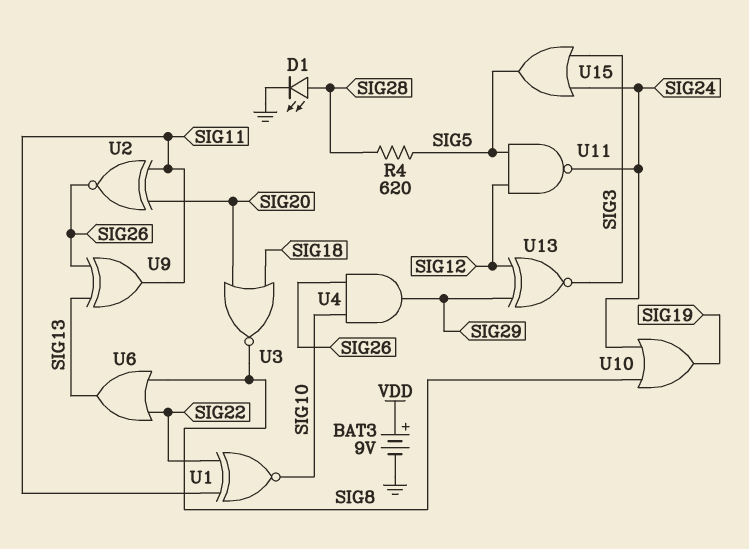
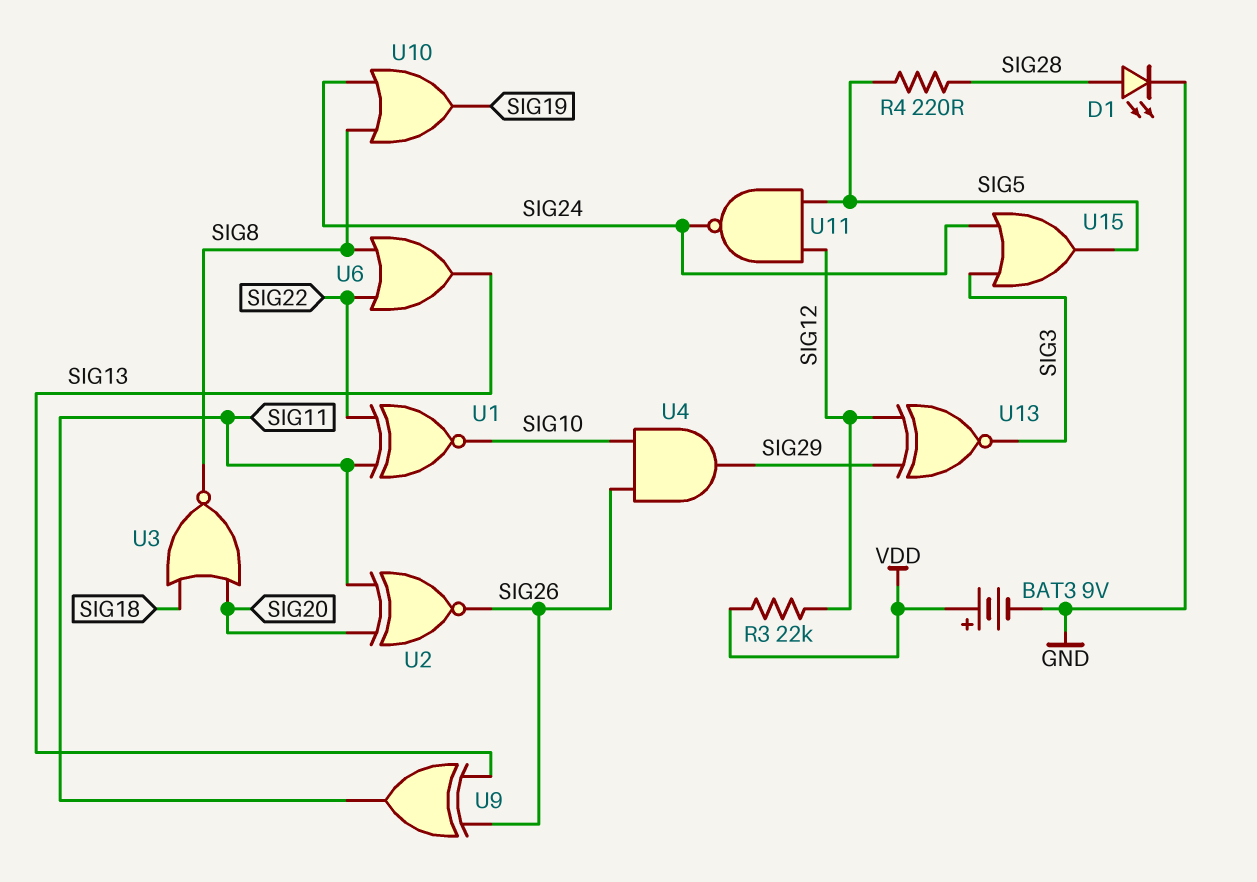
R3: none -> 22k (SIG12, VDD)
R4: 620 (SIG5, SIG28) -> 220 (SIG5, SIG28)

